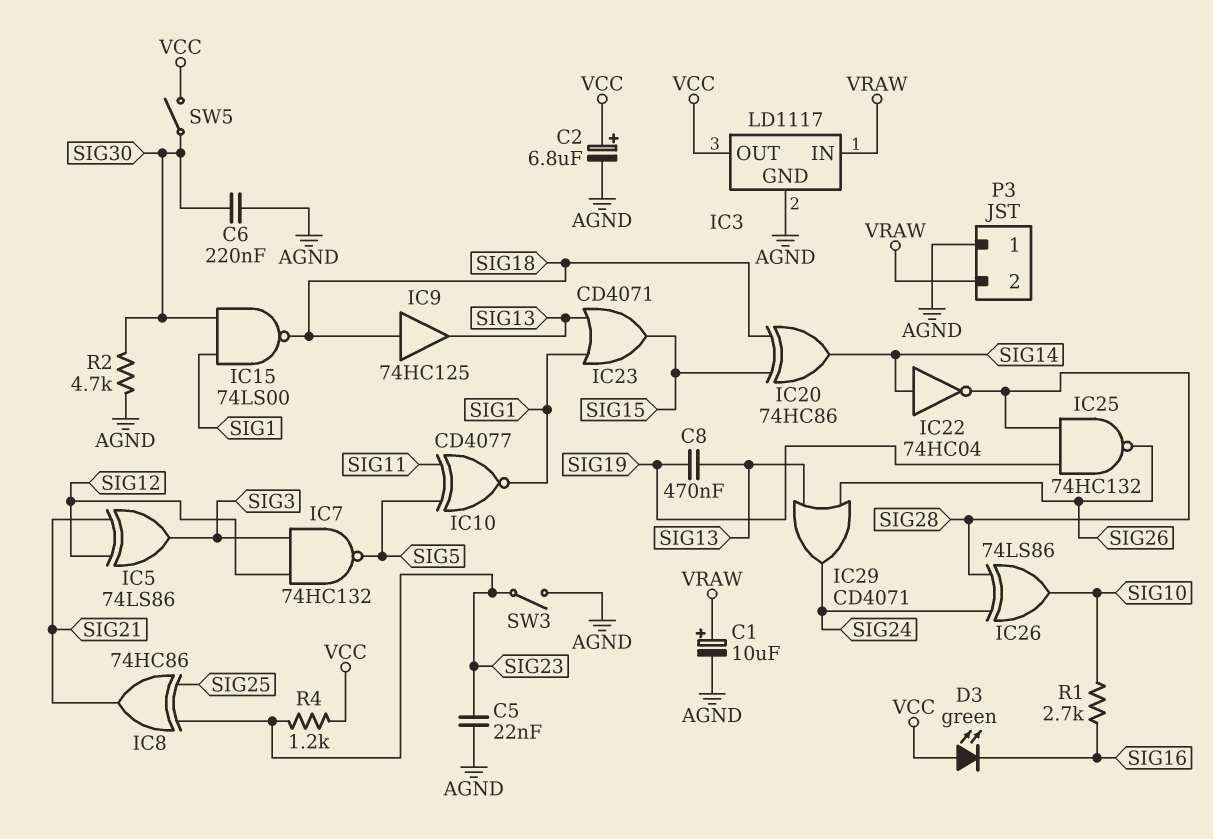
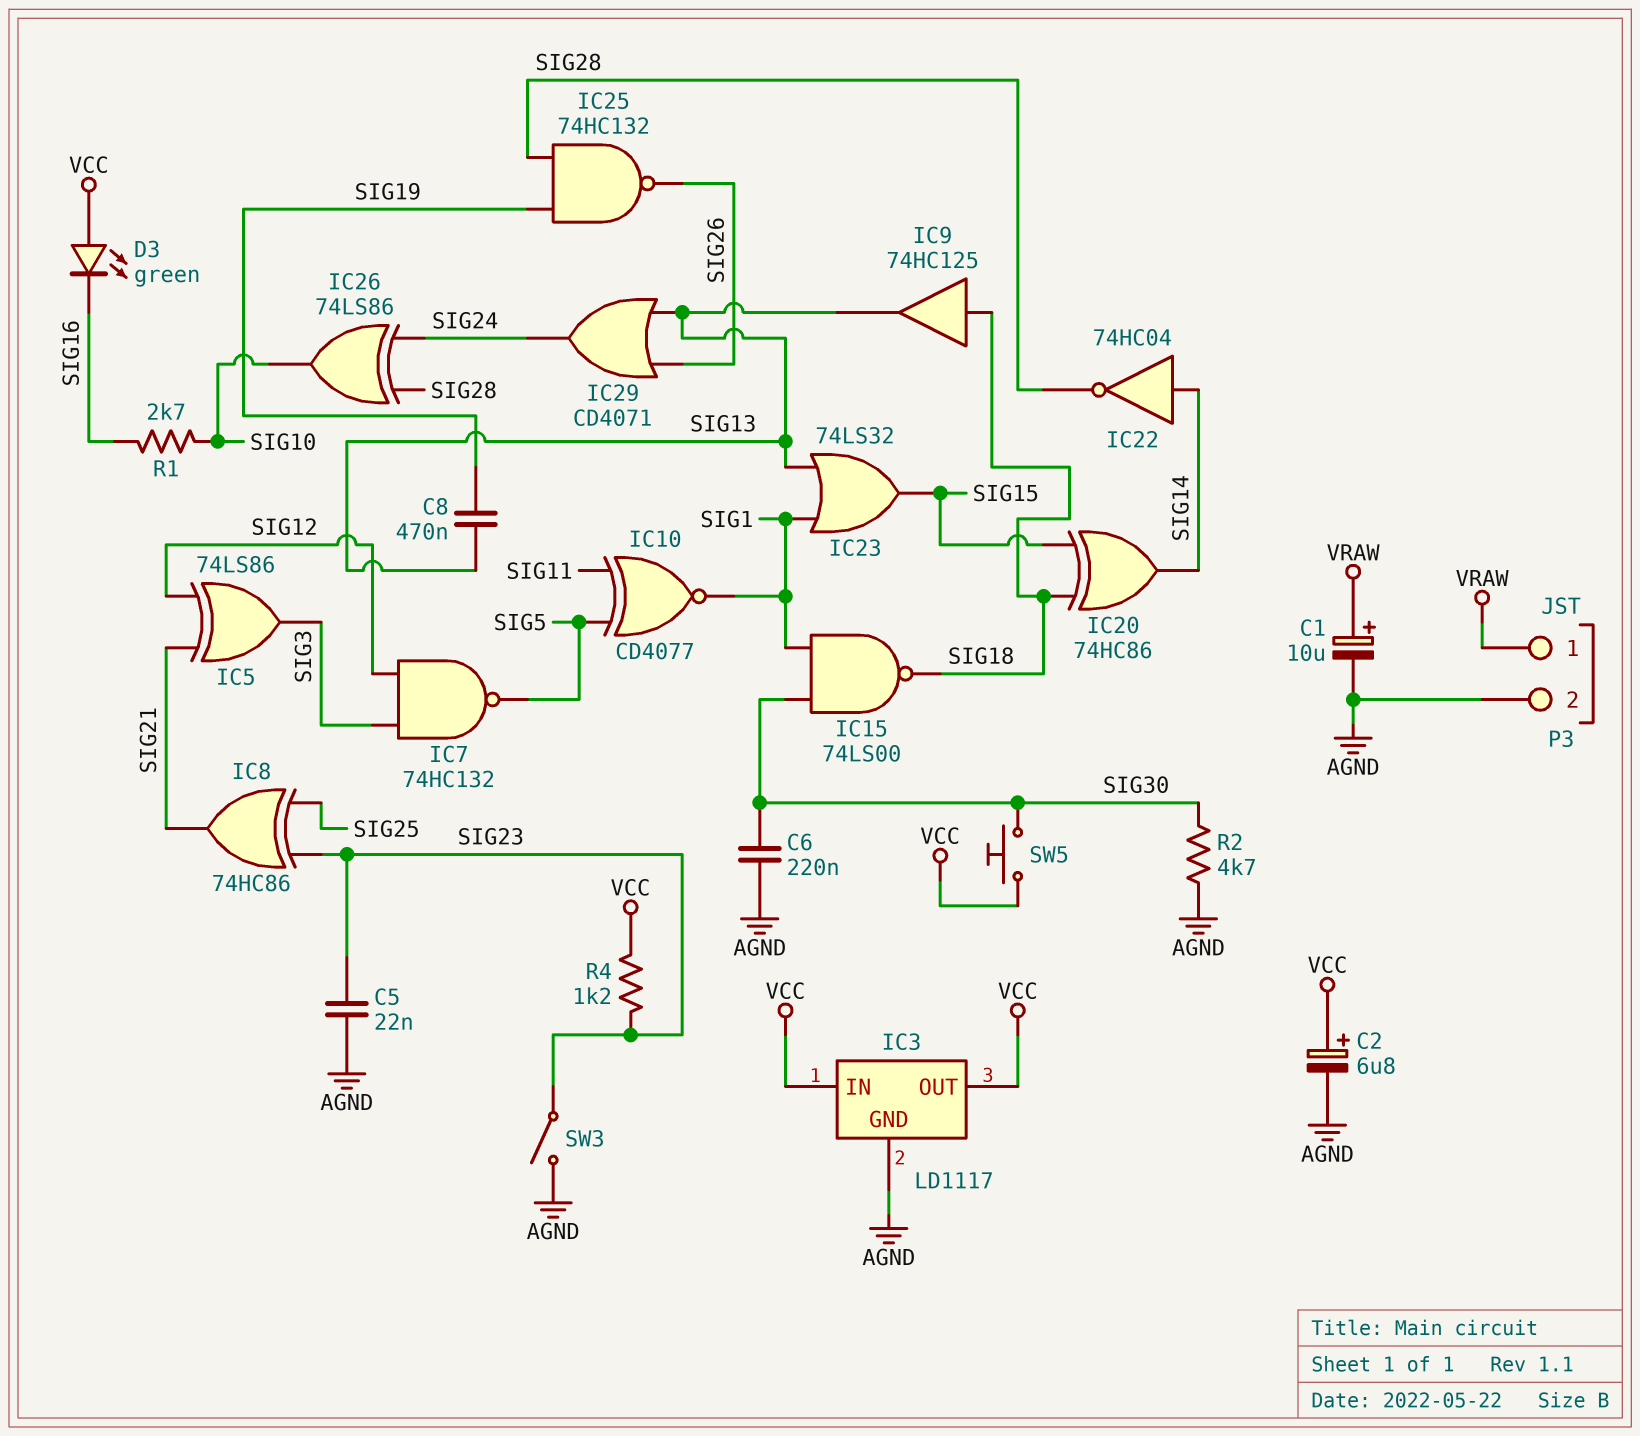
IC3 pin IN: VRAW -> VCC
IC23: OR CD4071 (in SIG1, in SIG13, out SIG15) -> OR 74LS32 (in SIG1, in SIG13, out SIG15)
P3 pin 1: AGND -> VRAW
P3 pin 2: VRAW -> AGND
SW5: switch (SIG30, VCC) -> button (SIG30, VCC)

